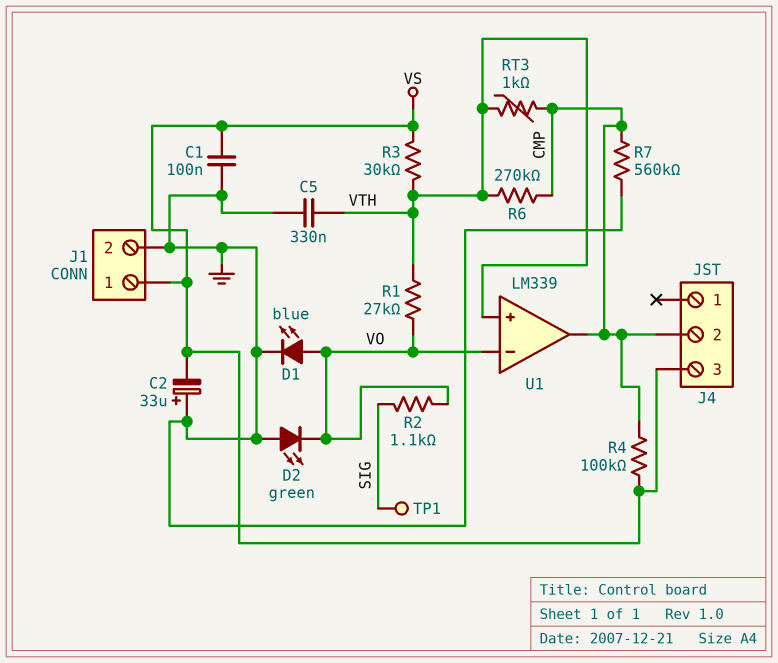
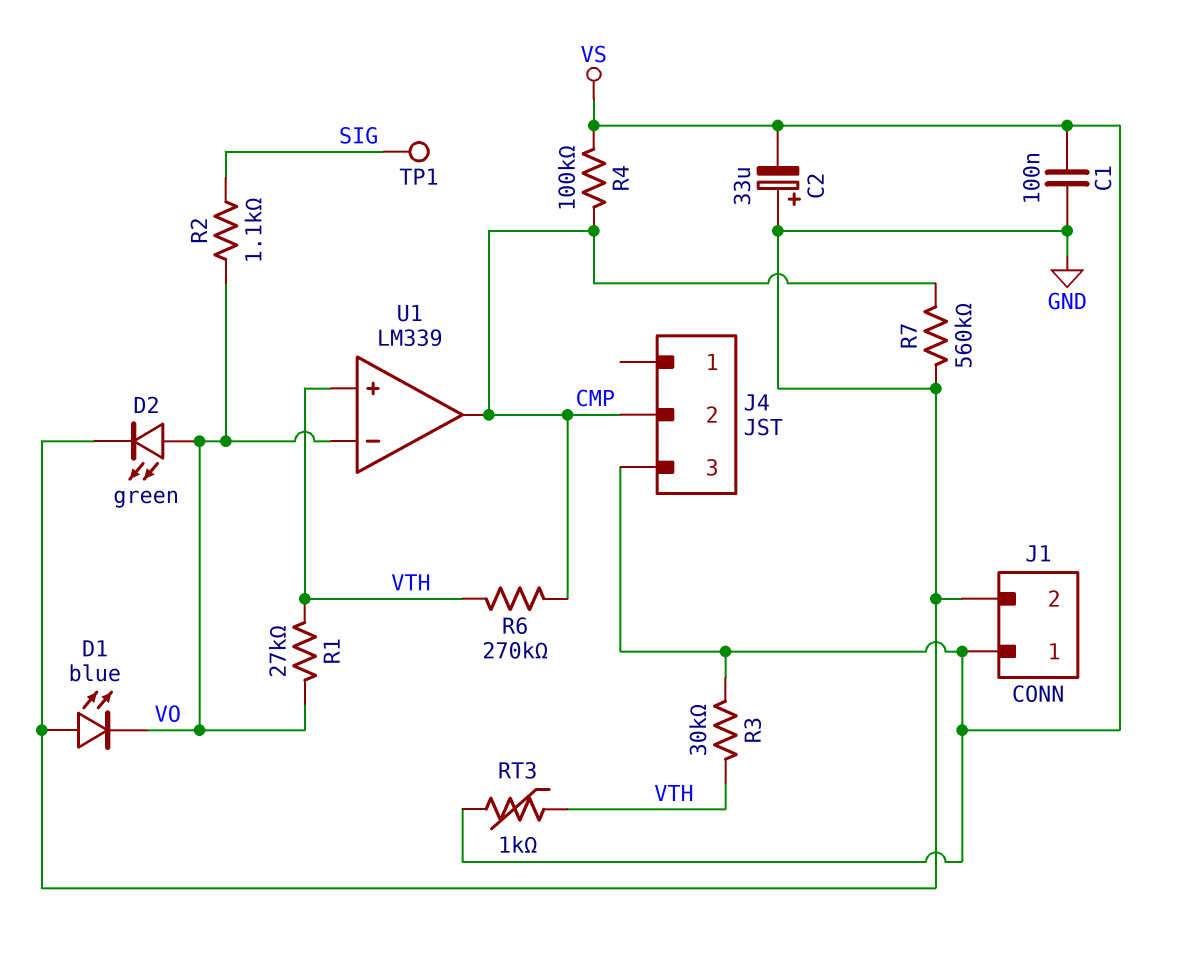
C5: 330nF (GND, VTH) -> none
D1: LED blue (A VO, K GND) -> LED blue (A GND, K VO)
D2: LED green (A GND, K VO) -> LED green (A VO, K GND)
RT3: 1k (CMP, VTH) -> 1k (VS, VTH)

